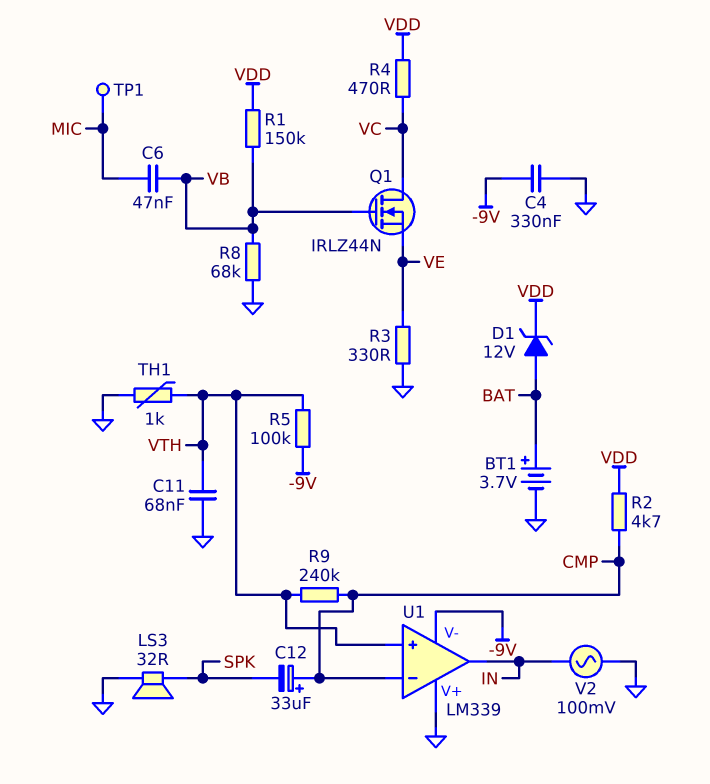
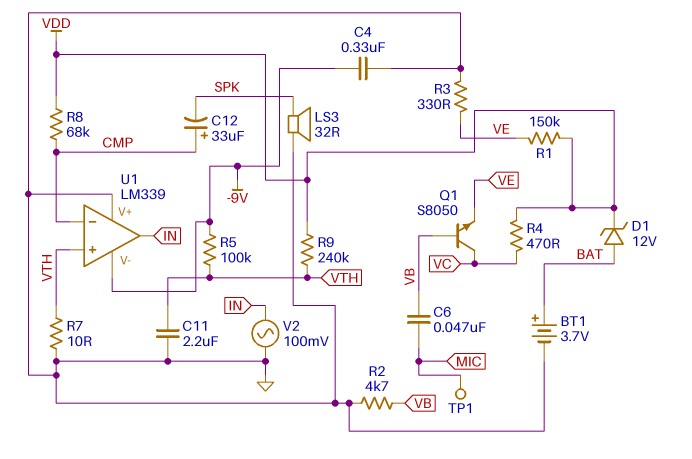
C11: 68nF (GND, VTH) -> 2.2uF (GND, VTH)
Q1: NMOS IRLZ44N (G VB, D VC, S VE) -> NPN S8050 (B VB, C VC, E VE)
R1: 150k (VB, VDD) -> 150k (VDD, VE)
R2: 4.7k (CMP, VDD) -> 4.7k (GND, VB)
R7: none -> 10 (GND, VTH)
R8: 68k (GND, VB) -> 68k (CMP, VDD)
R9: 240k (CMP, VTH) -> 240k (VDD, VTH)
TH1: 1k (GND, VTH) -> none

